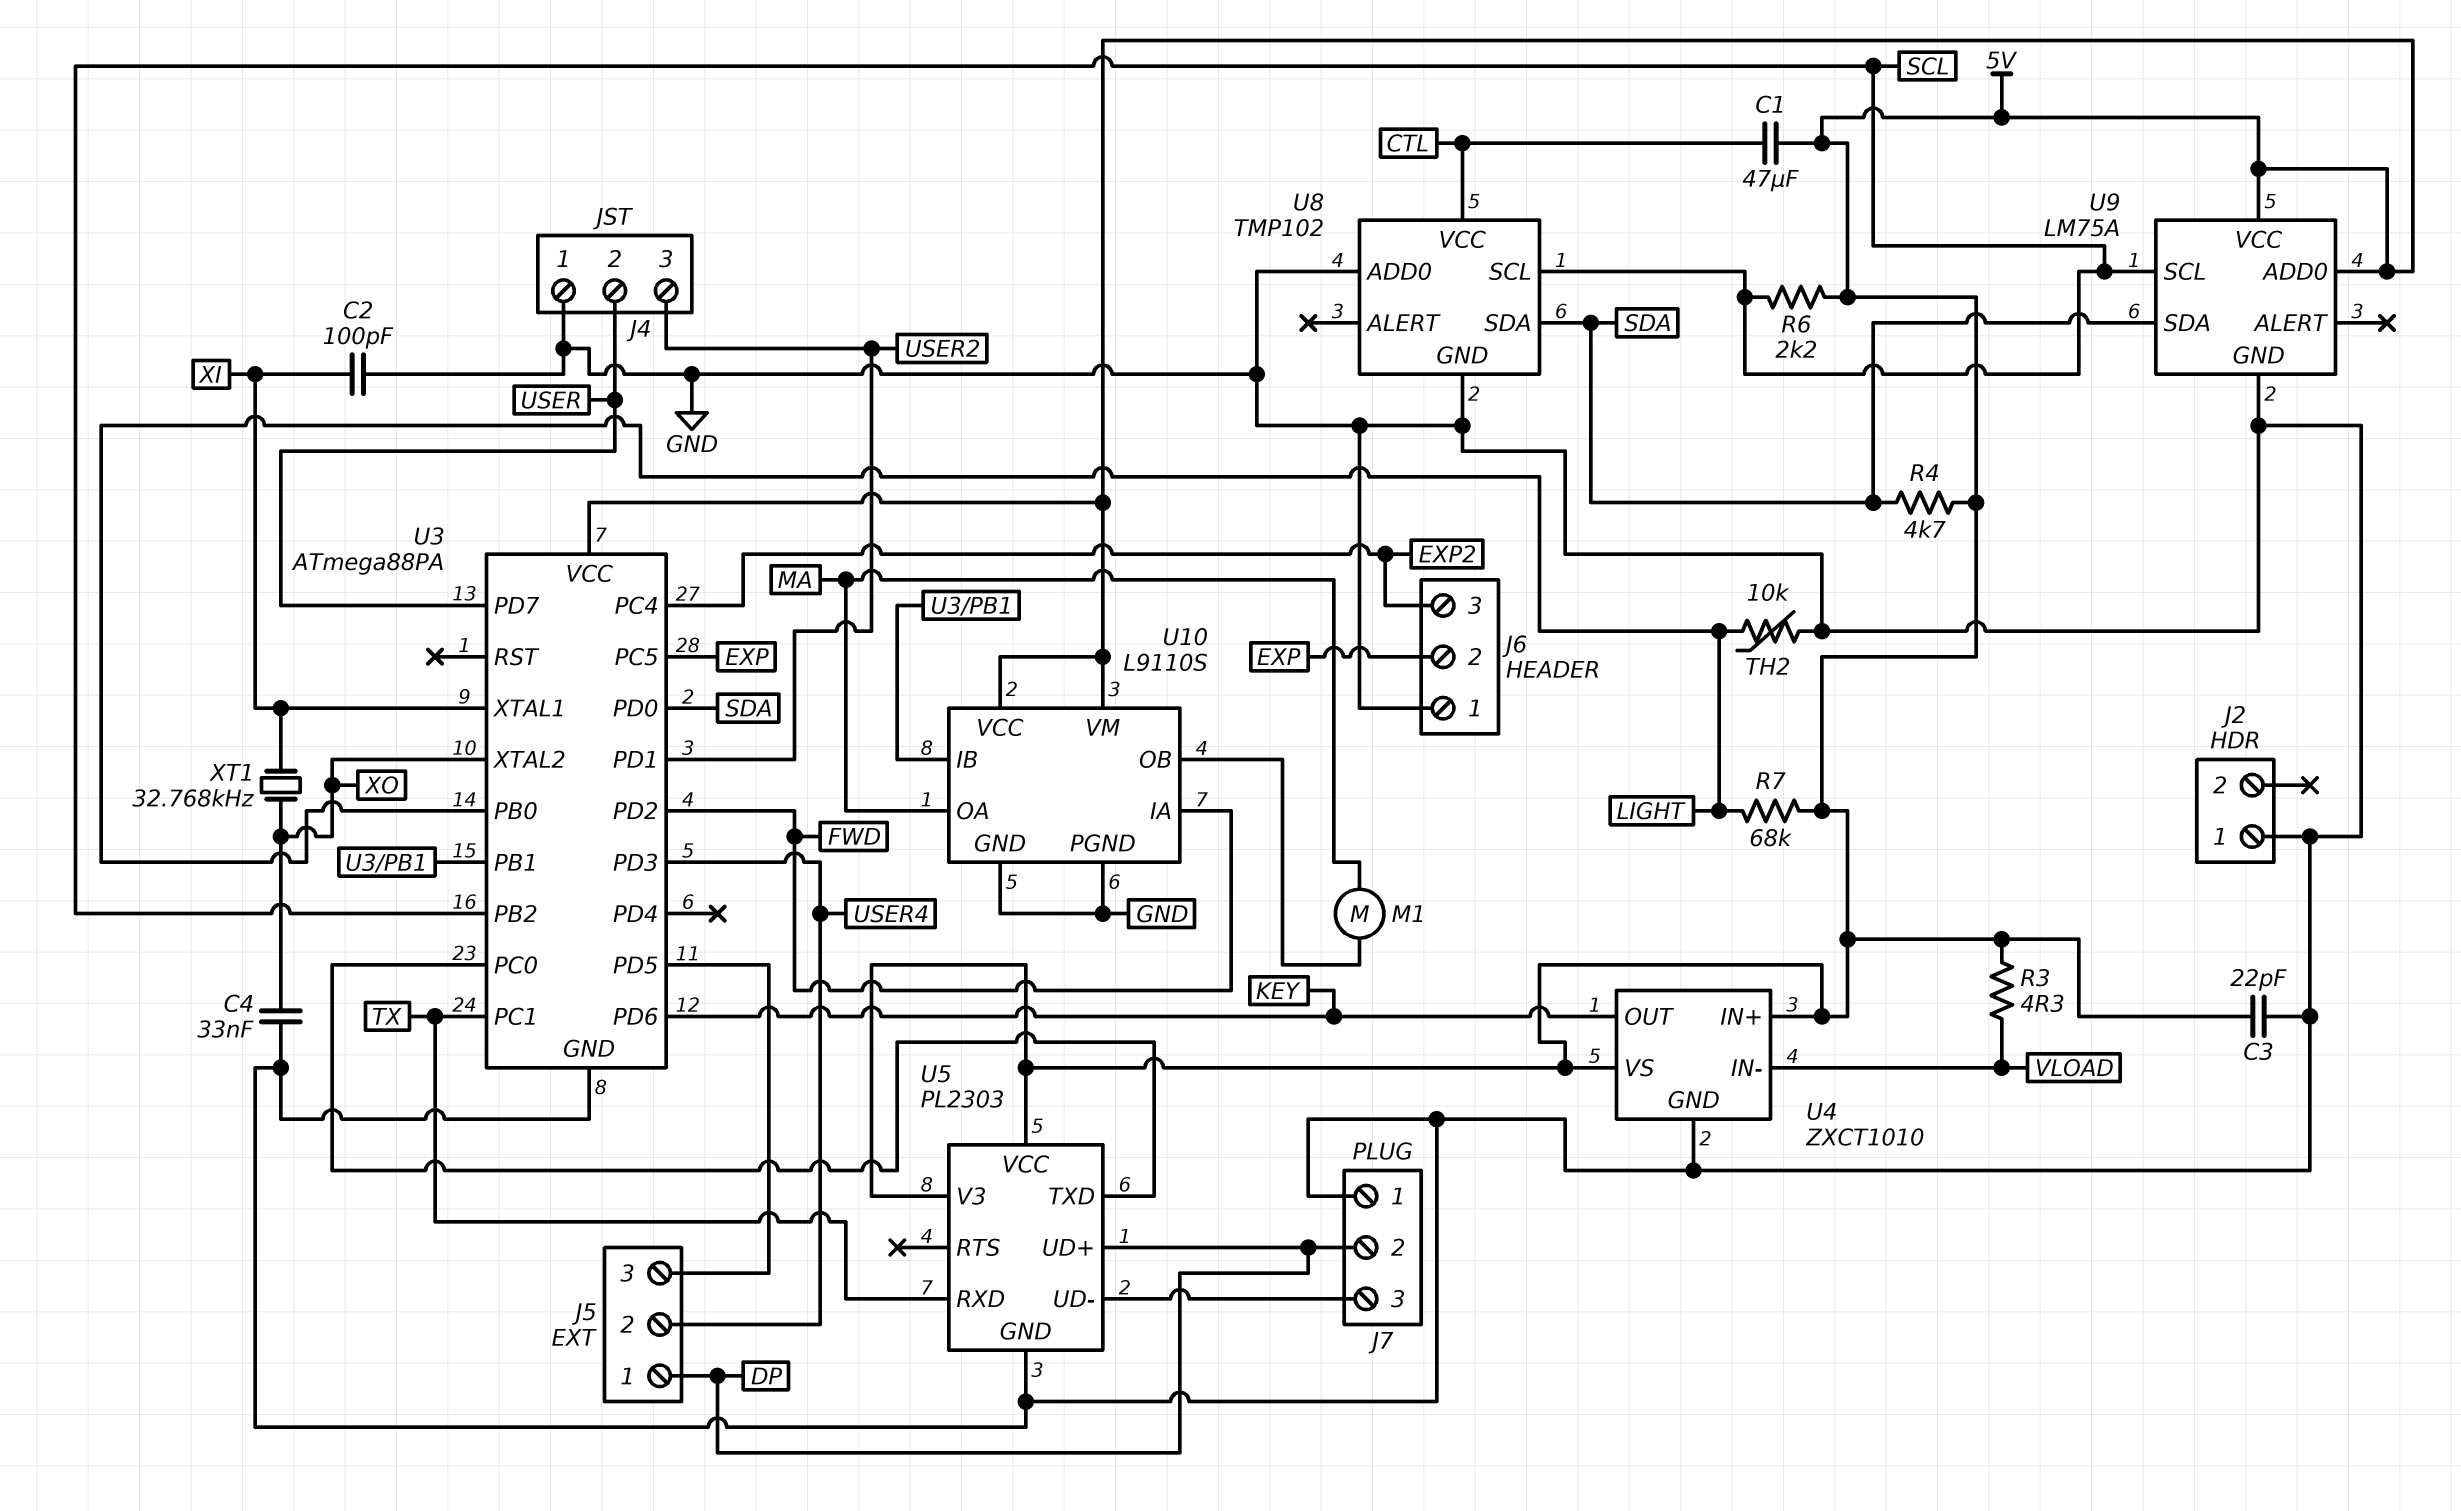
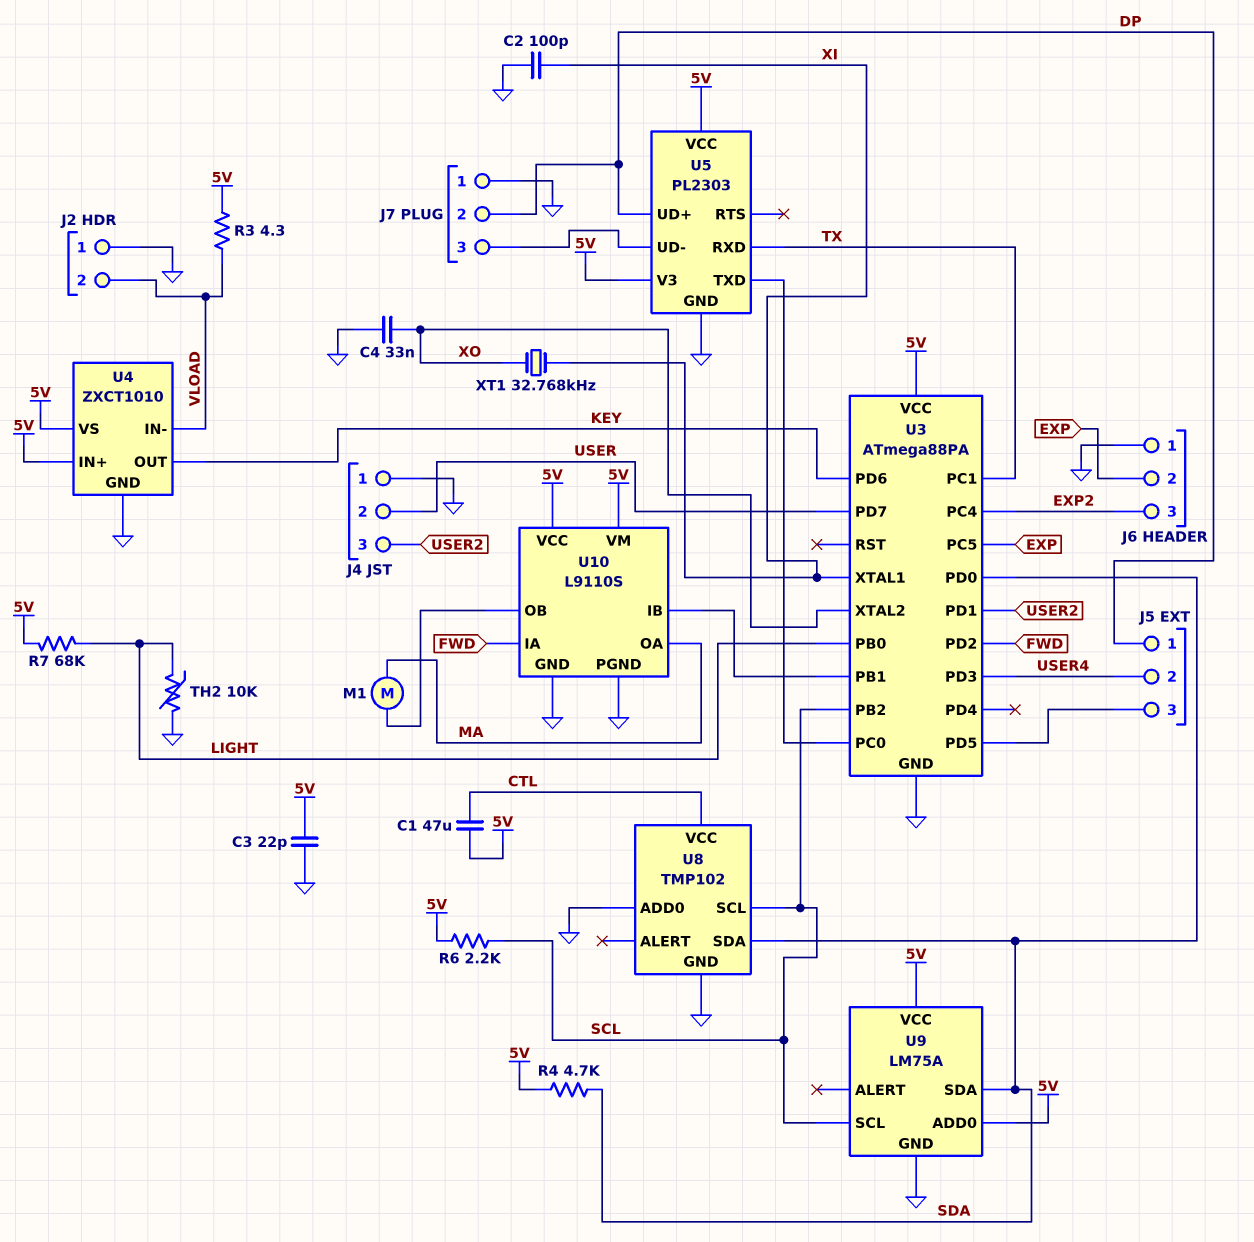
J2 pin 2: none -> VLOAD

